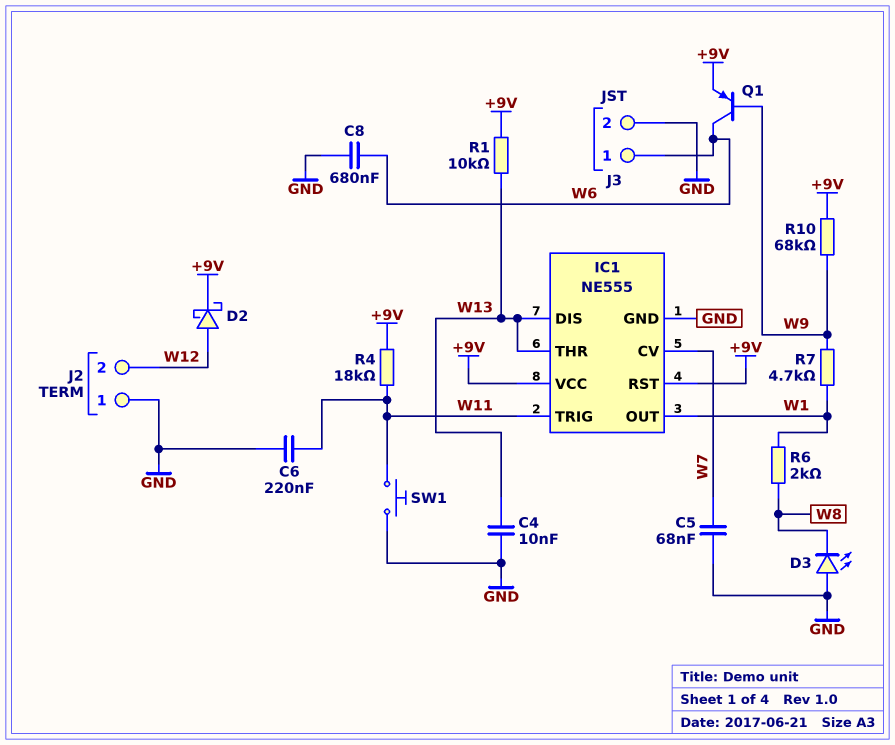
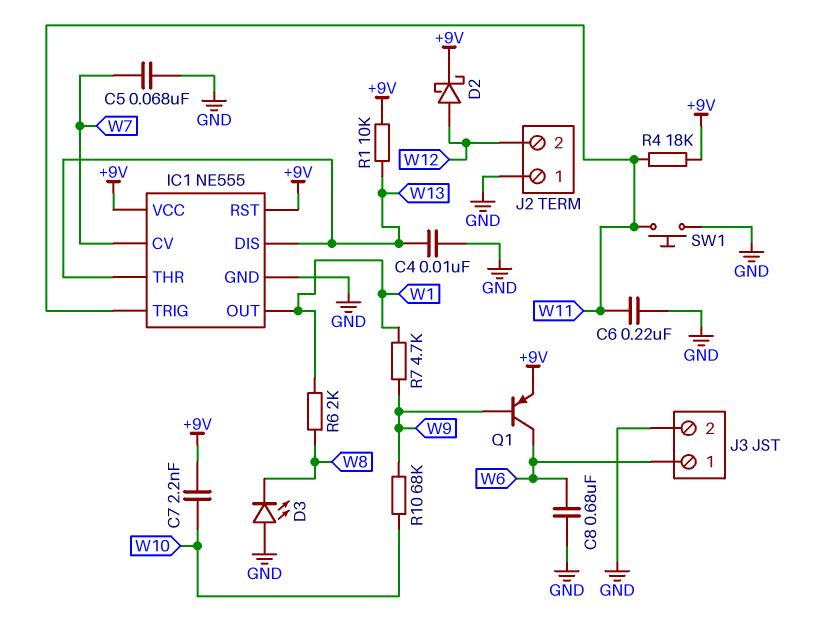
C7: none -> 2.2nF (+9V, W10)
R10: 68k (+9V, W9) -> 68k (W9, W10)

